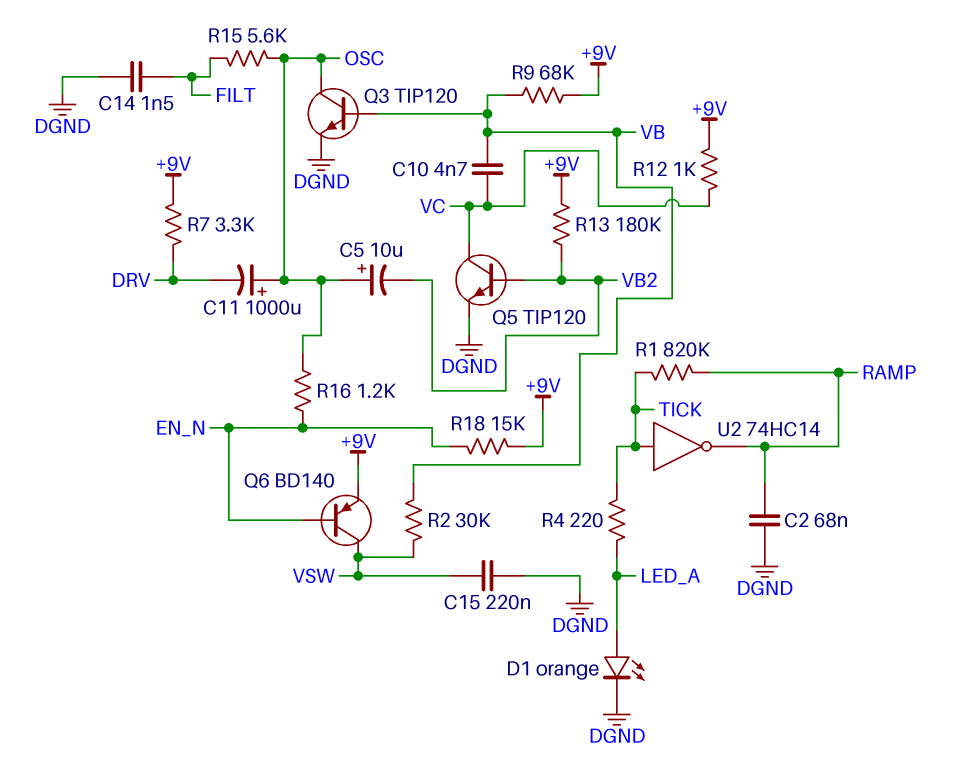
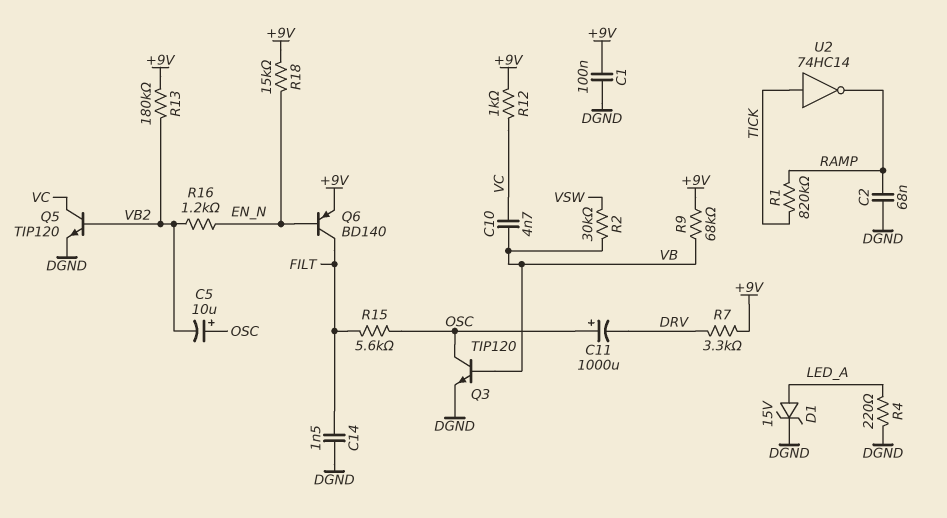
C1: none -> 100nF (+9V, DGND)
C15: 220nF (DGND, VSW) -> none
D1: LED orange (A LED_A, K DGND) -> zener 15V (A LED_A, K DGND)
Q6: PNP BD140 (B EN_N, C VSW, E +9V) -> PNP BD140 (B EN_N, C FILT, E +9V)
R4: 220 (LED_A, TICK) -> 220 (DGND, LED_A)
R16: 1.2k (EN_N, OSC) -> 1.2k (EN_N, VB2)

